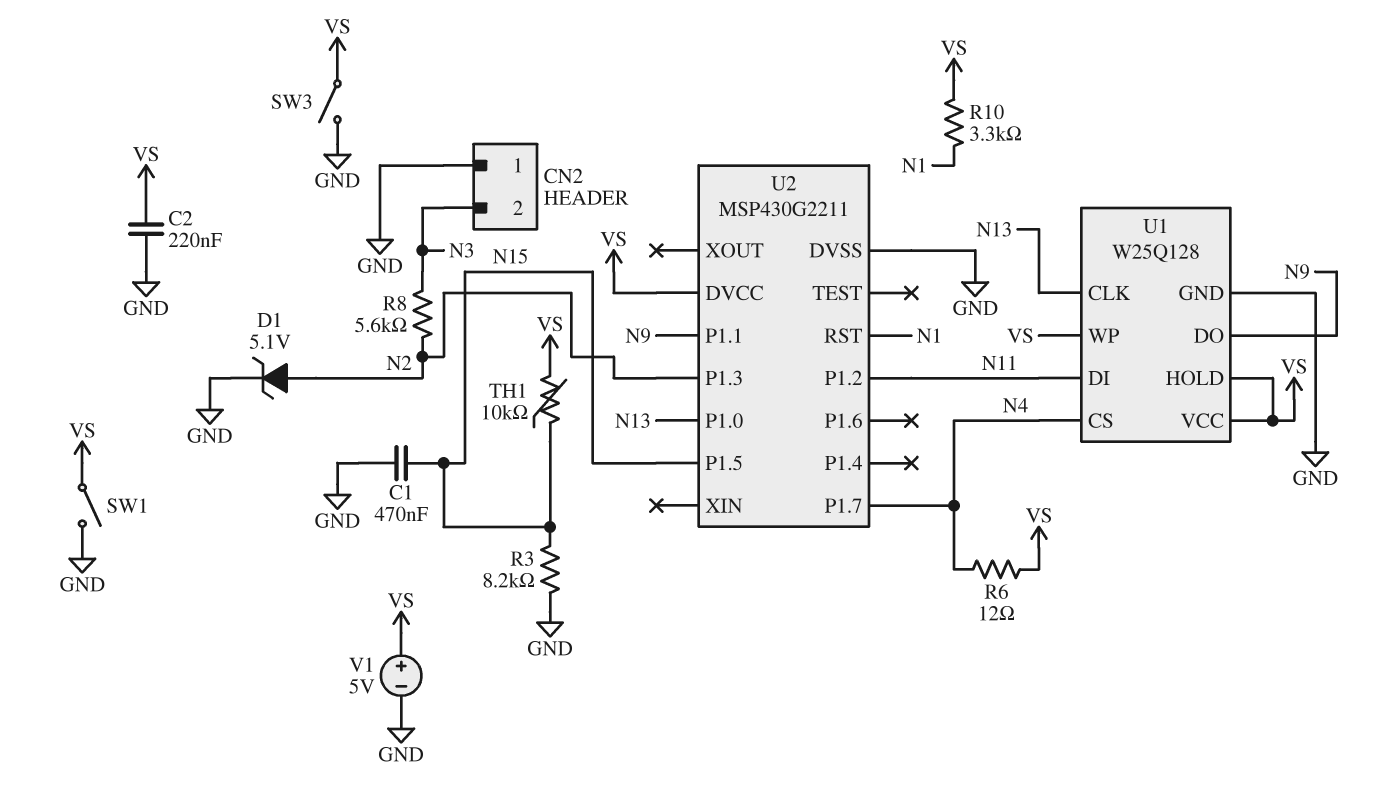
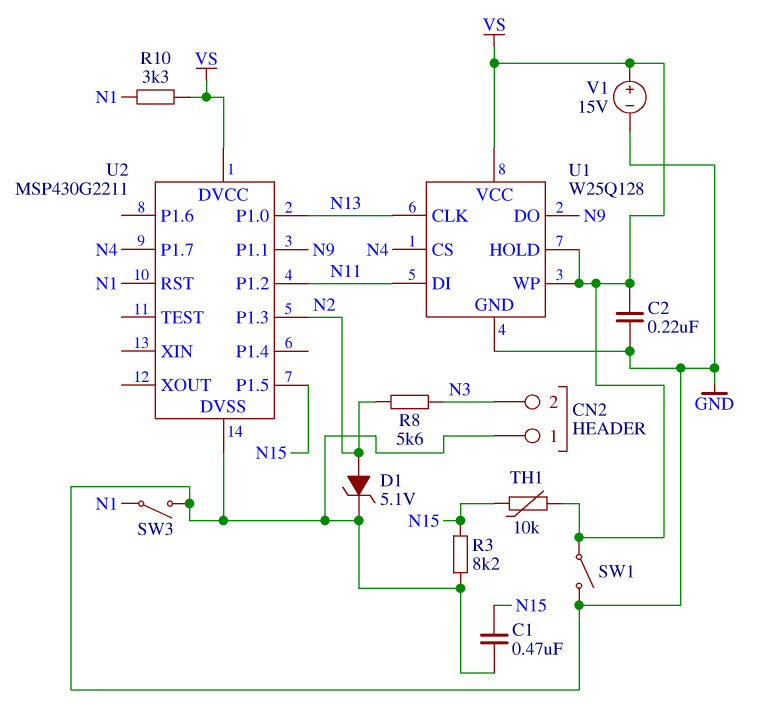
R6: 12 (N4, VS) -> none
SW3: switch (GND, VS) -> switch (GND, N1)
V1: 5V (plus VS, minus GND) -> 15V (plus VS, minus GND)

